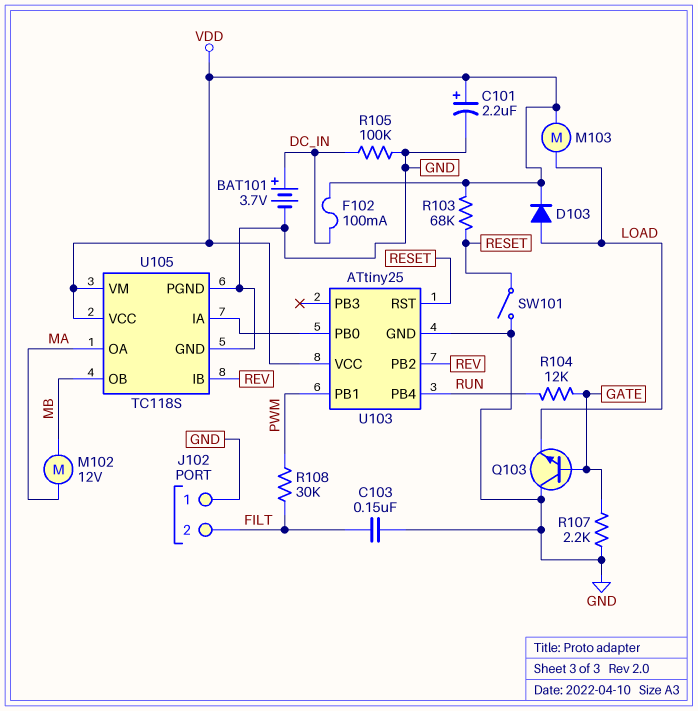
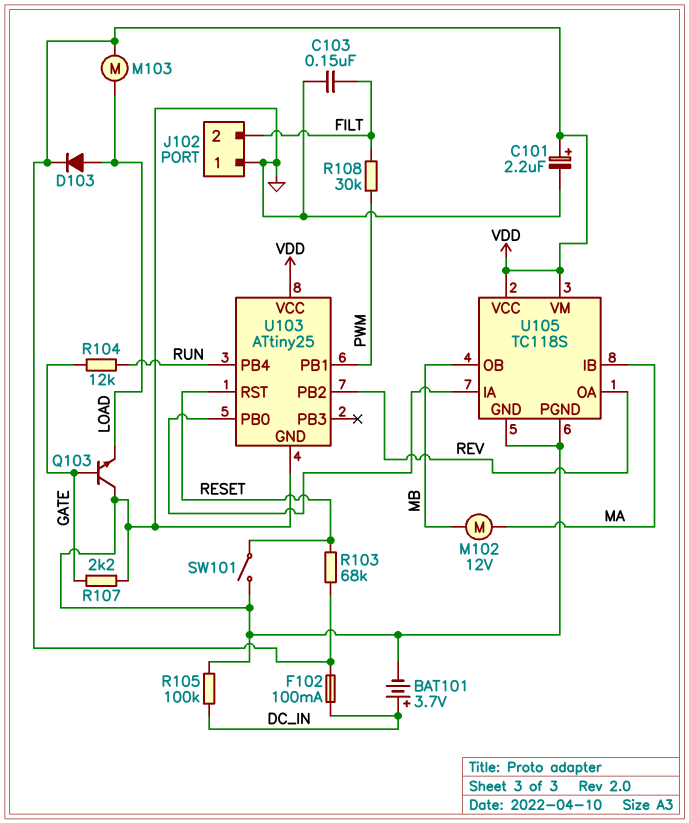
U105 pin IB: REV -> MA
U105 pin OA: MA -> REV

